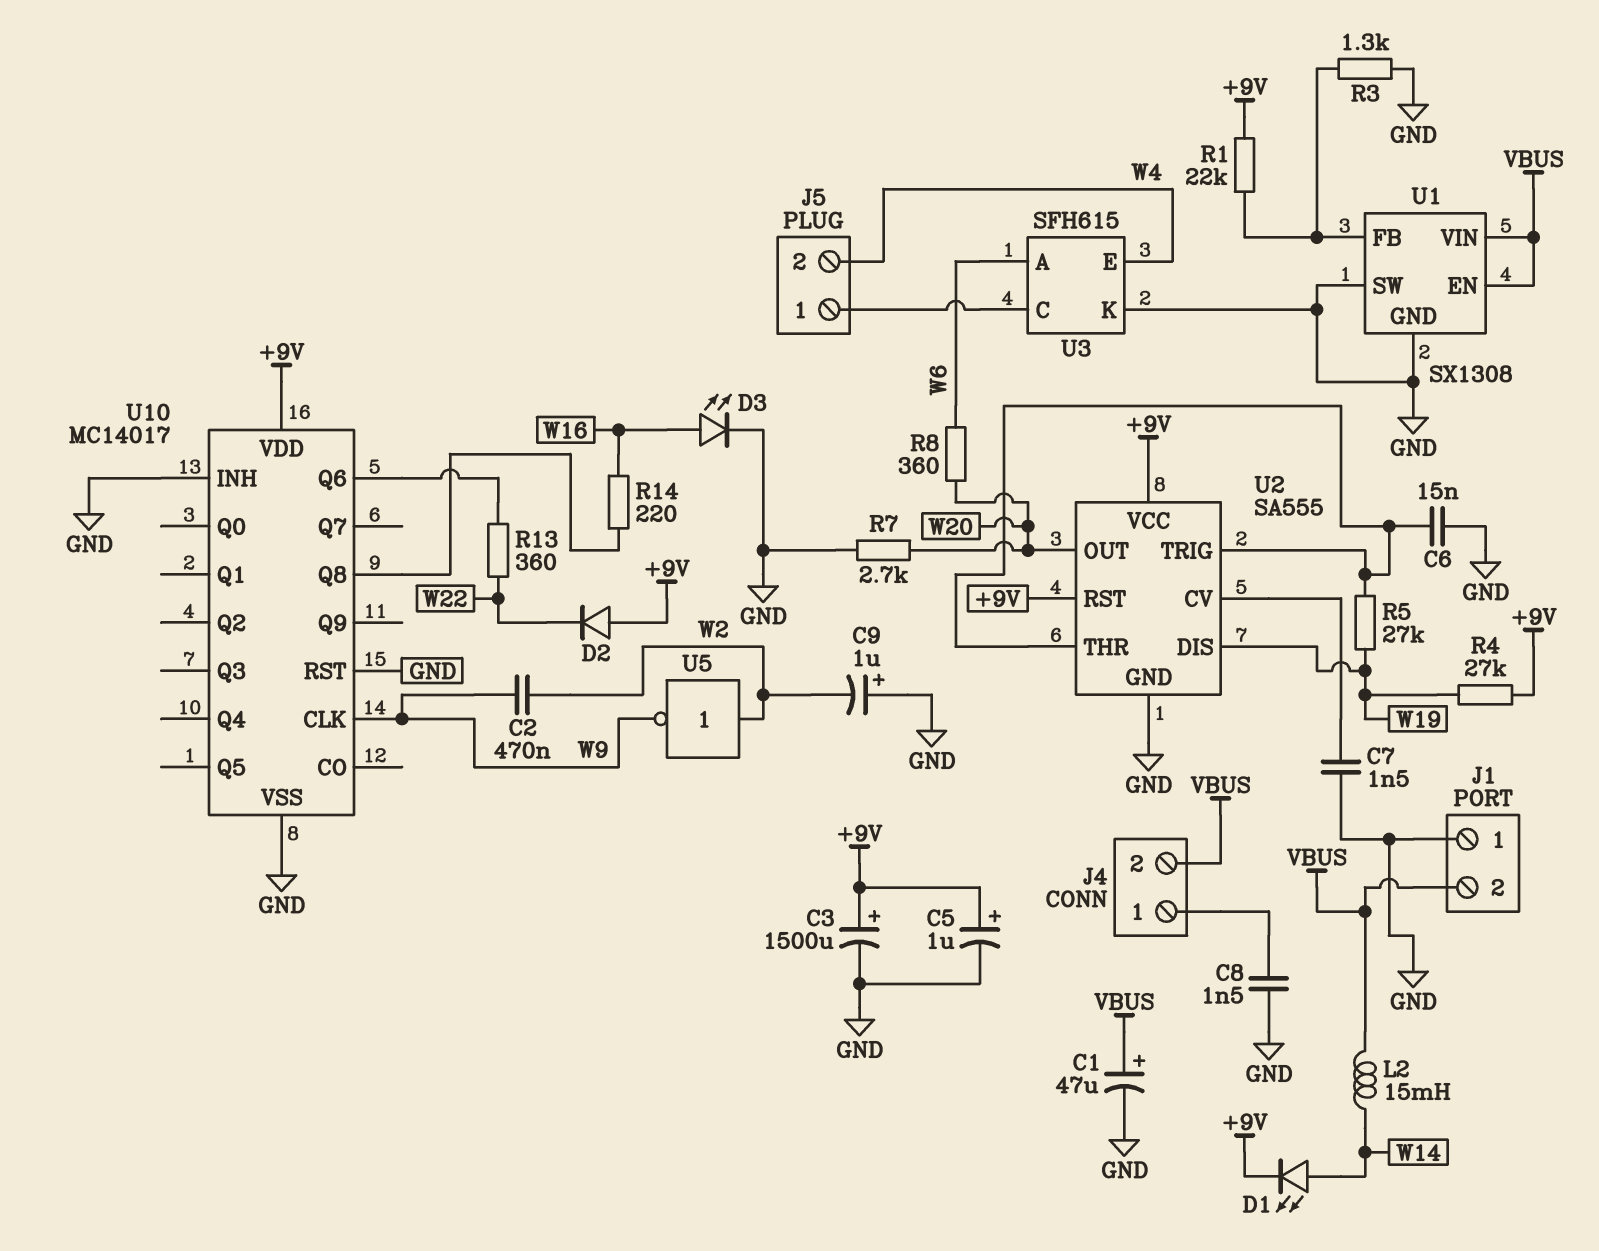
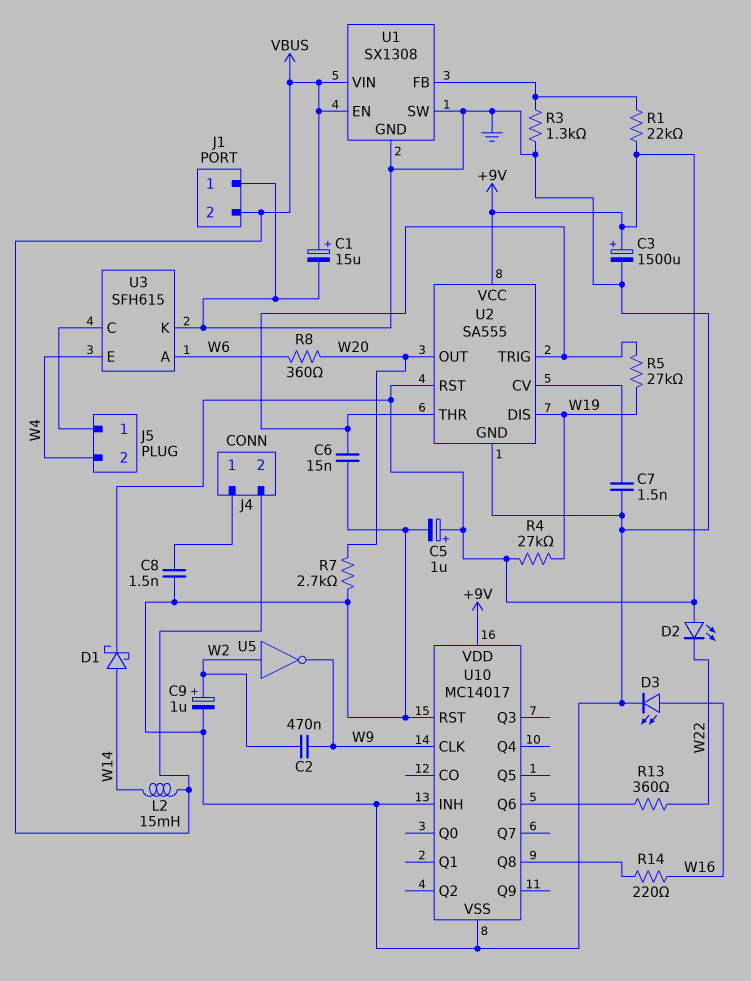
C1: 47uF (plus VBUS, minus GND) -> 15uF (plus VBUS, minus GND)
C9: 1uF (plus GND, minus W2) -> 1uF (plus W2, minus GND)
D1: LED (A W14, K +9V) -> schottky (A W14, K +9V)
D2: diode (A +9V, K W22) -> LED (A +9V, K W22)

